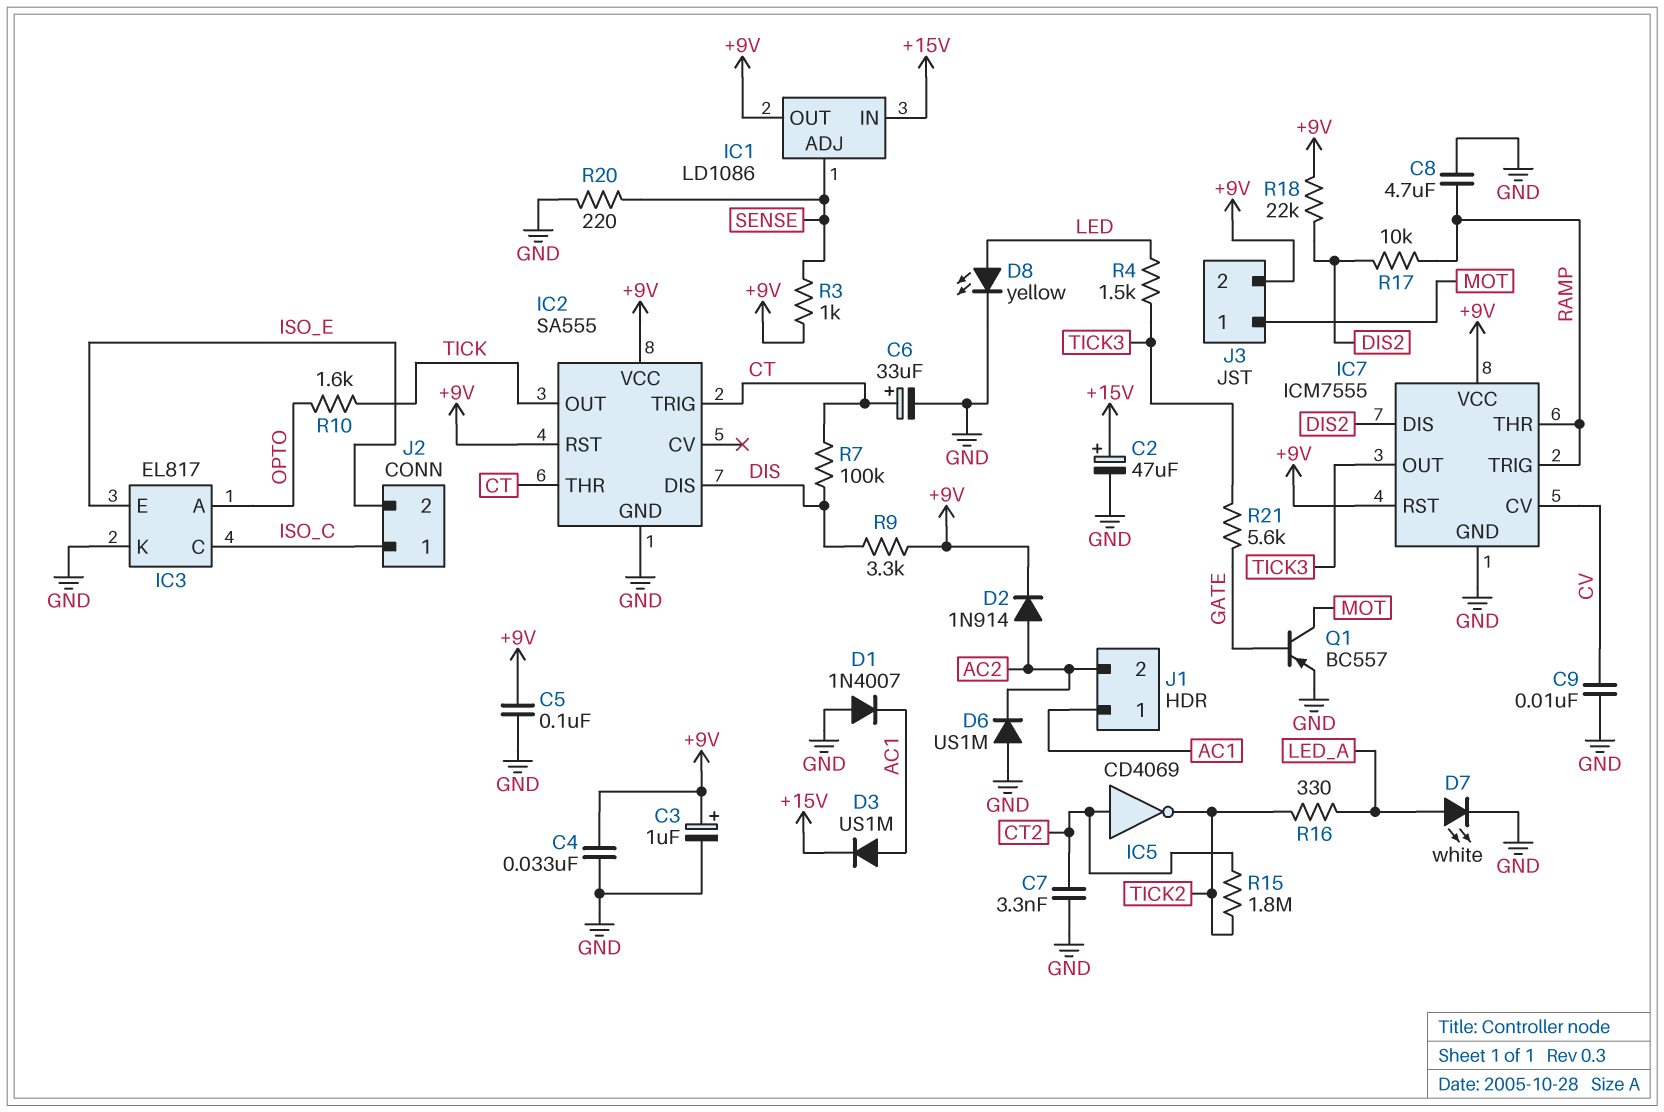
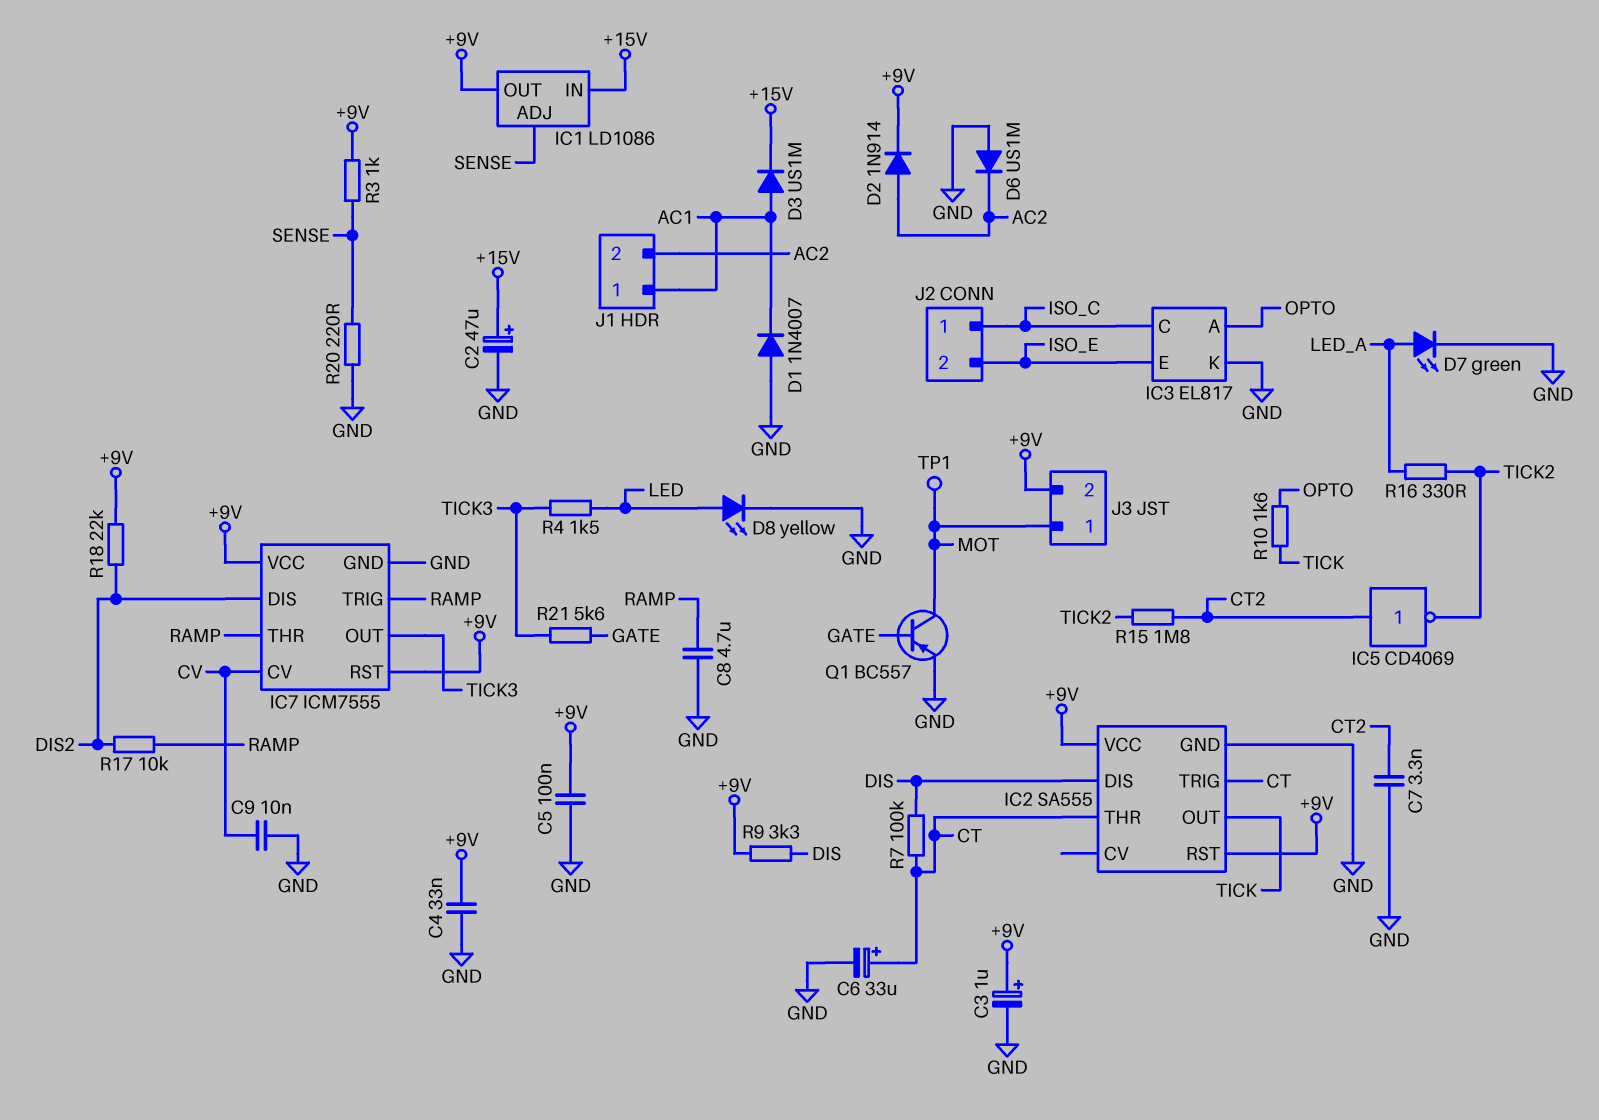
D7: LED white (A LED_A, K GND) -> LED green (A LED_A, K GND)
TP1: none -> test point (MOT)

